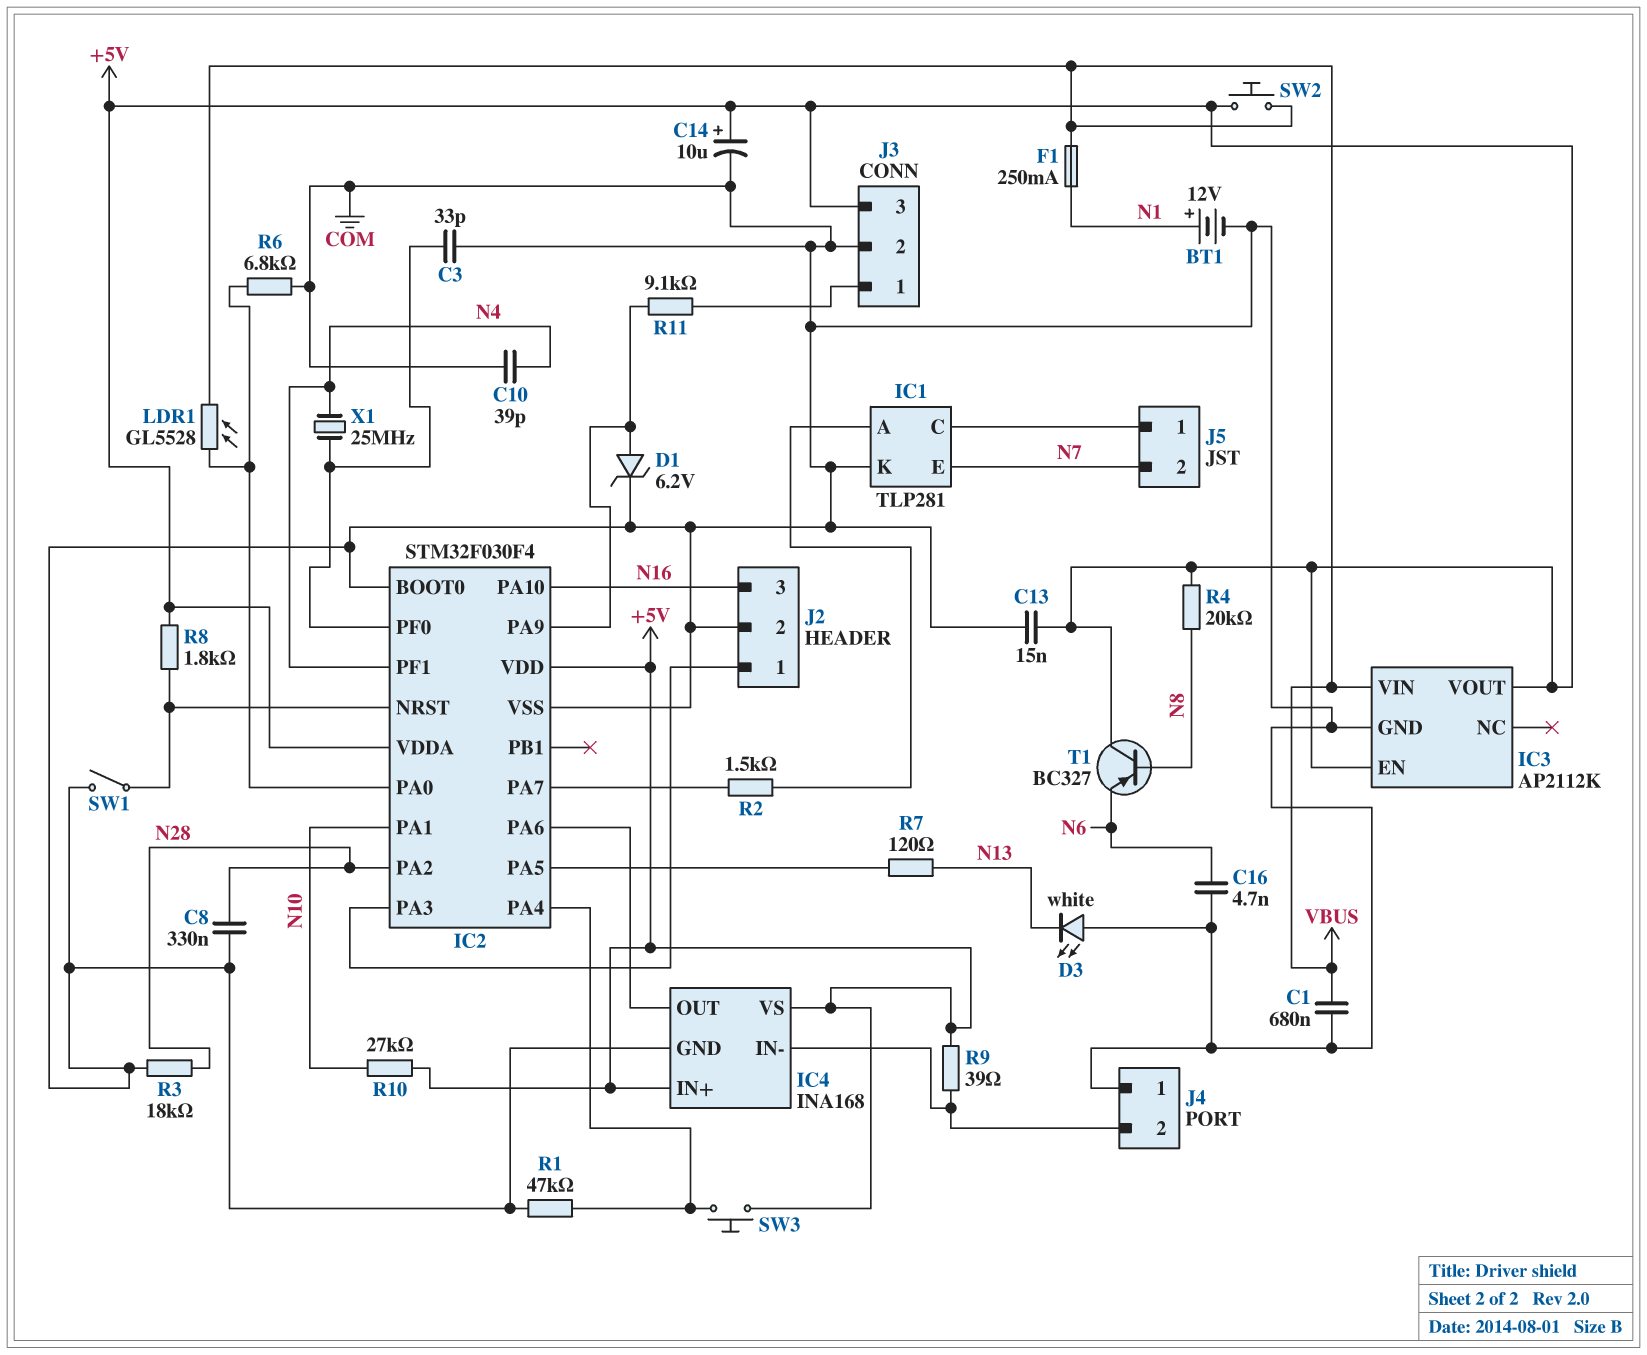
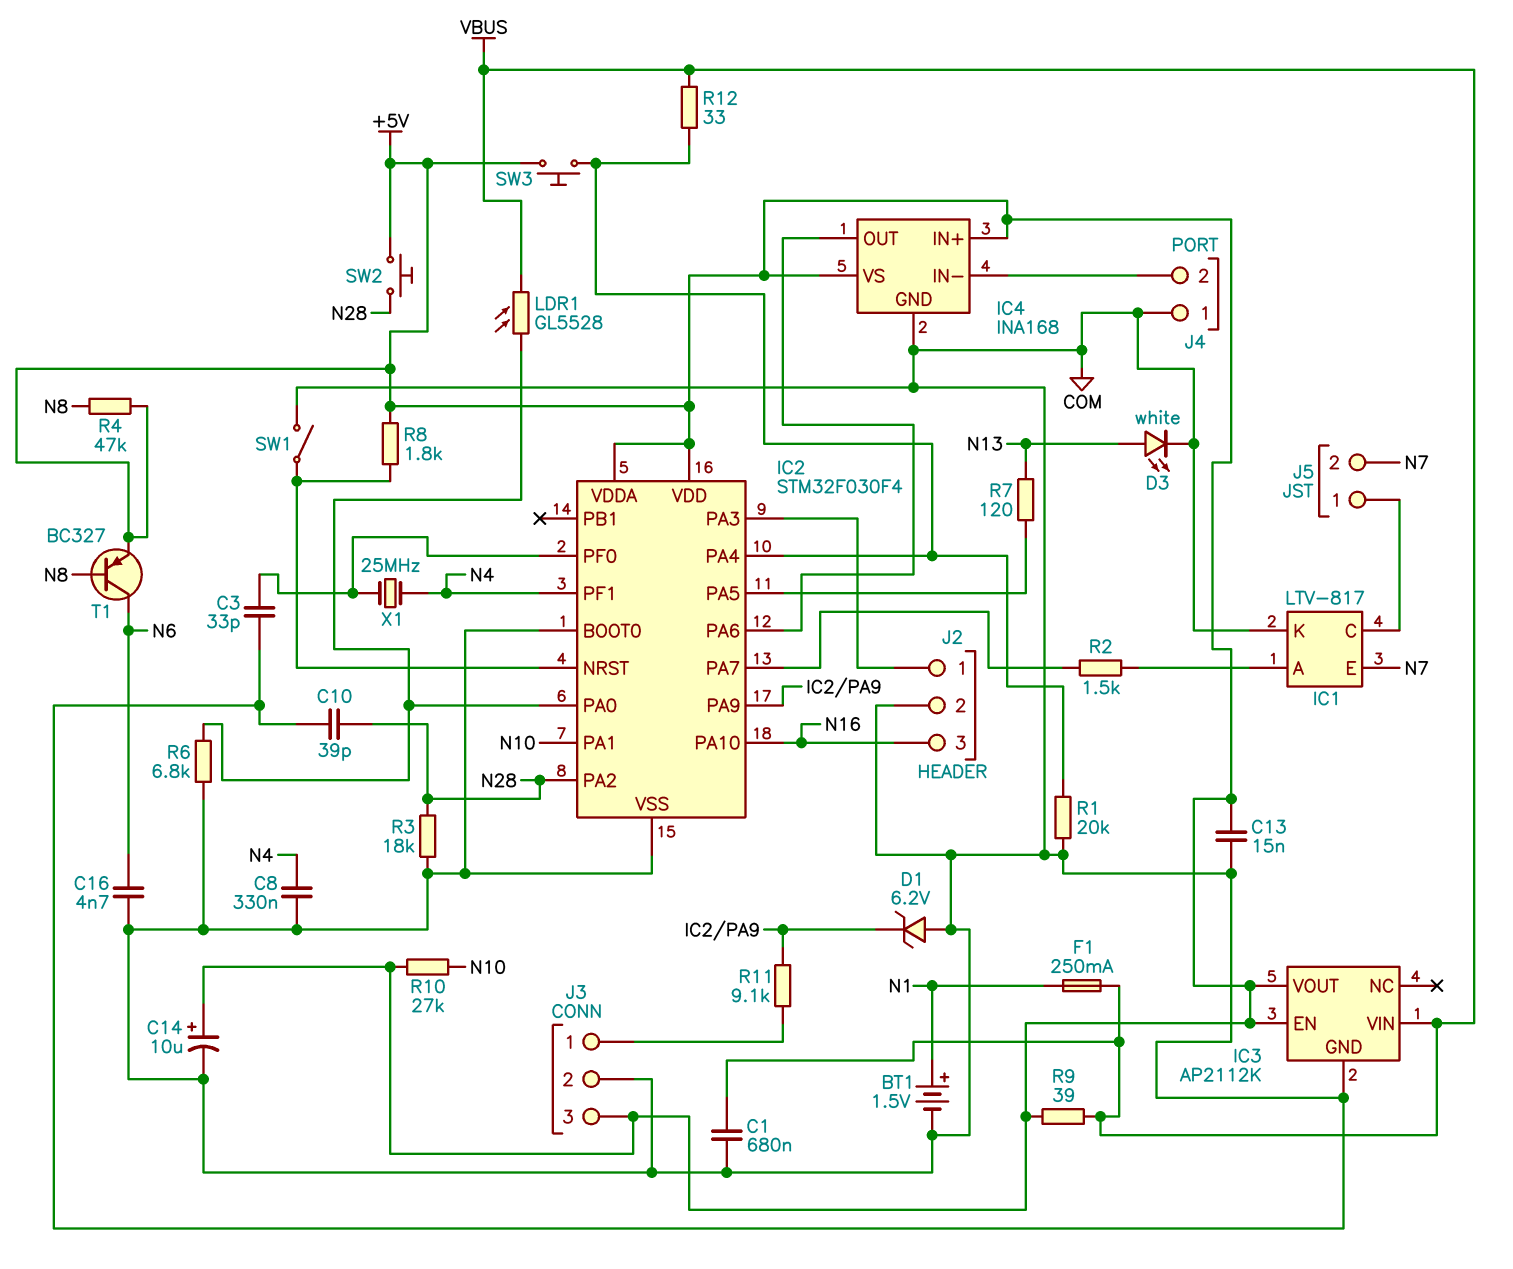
BT1: 12V (plus N1, minus COM) -> 1.5V (plus N1, minus COM)
C8: 330nF (COM, N28) -> 330nF (COM, N4)
C10: 39pF (COM, N4) -> 39pF (COM, N28)
D1: zener 6.2V (A IC2/PA9, K COM) -> zener 6.2V (A COM, K IC2/PA9)
D3: LED white (A COM, K N13) -> LED white (A N13, K COM)
IC1: TLP281 -> LTV-817
R1: 47k (COM, IC2/PA4) -> 20k (COM, IC2/PA4)
R4: 20k (+5V, N8) -> 47k (+5V, N8)
R9: 39 (+5V, IC4/IN-) -> 39 (+5V, VBUS)
R12: none -> 33 (IC2/PA4, VBUS)
SW2: button (+5V, VBUS) -> button (+5V, N28)
T1: PNP BC327 (B N8, C +5V, E N6) -> PNP BC327 (B N8, C N6, E +5V)

